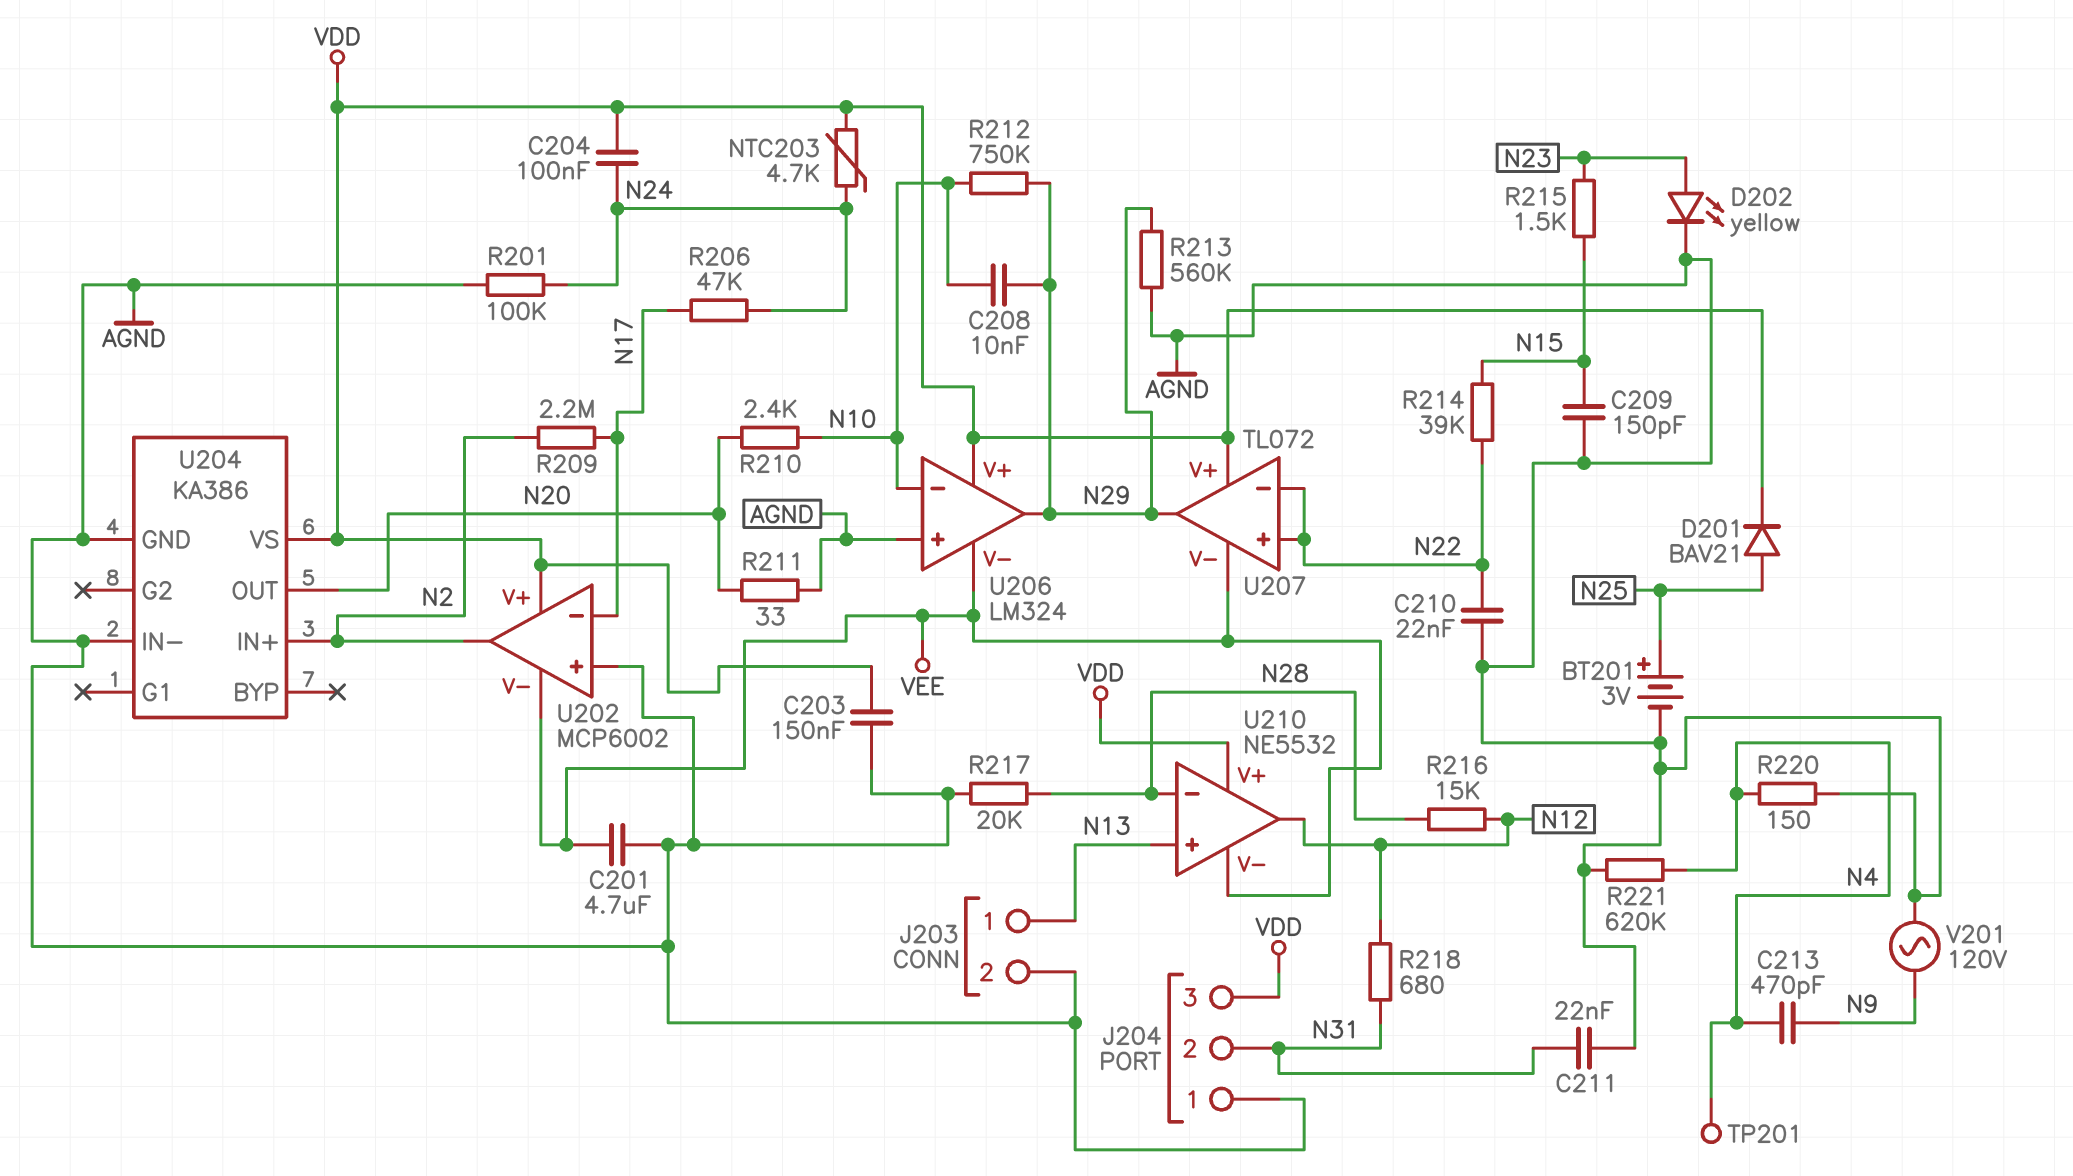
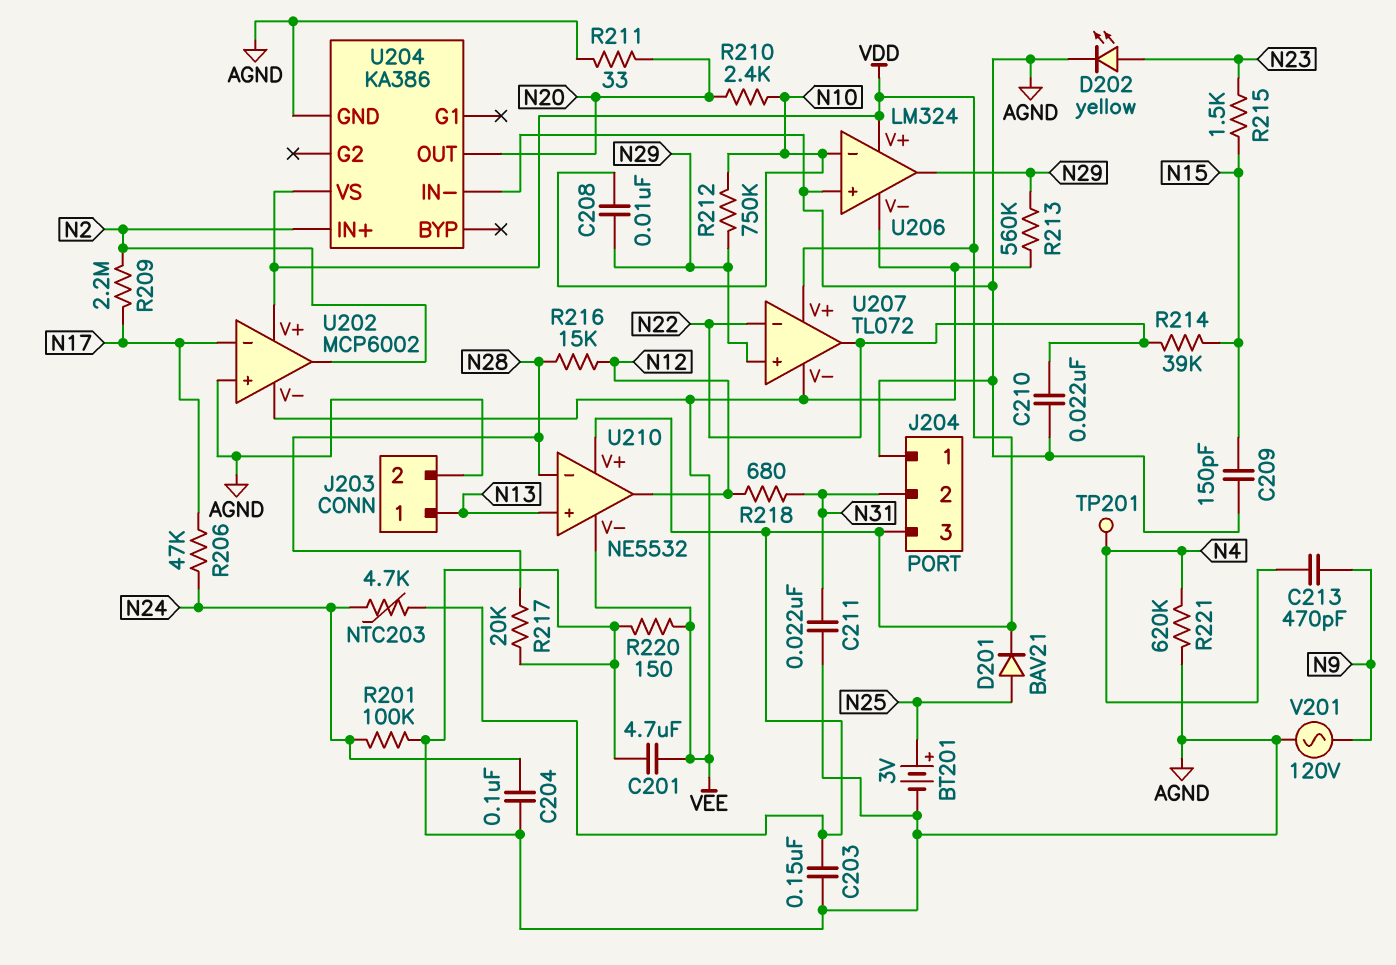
C204: 100nF (N24, VDD) -> 100nF (AGND, N24)
R213: 560k (AGND, N29) -> 560k (N29, VEE)
R220: 150 (AGND, N4) -> 150 (AGND, VEE)
U207 pin in+: N22 -> N29
U207 pin out: N29 -> N22

